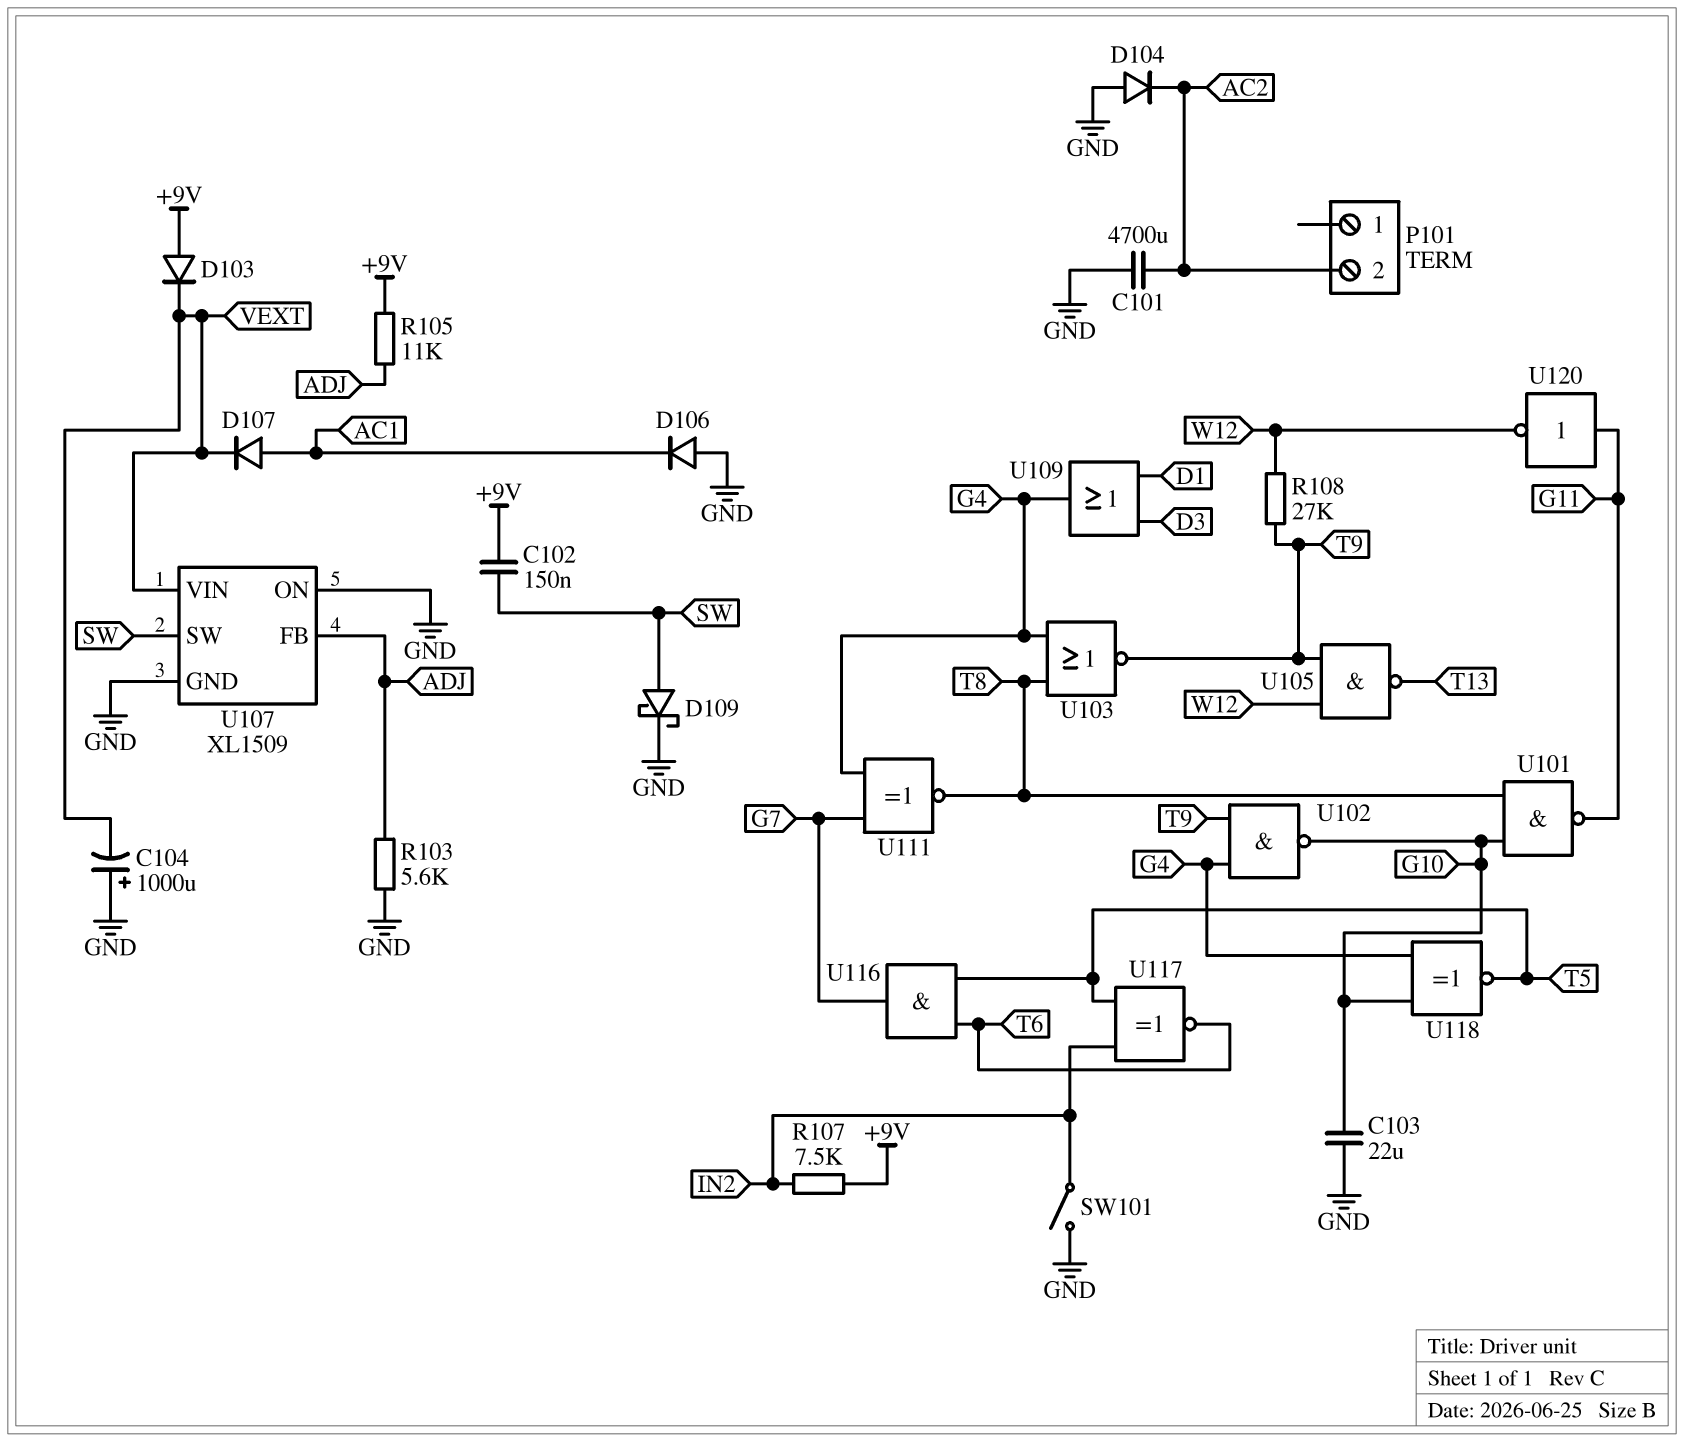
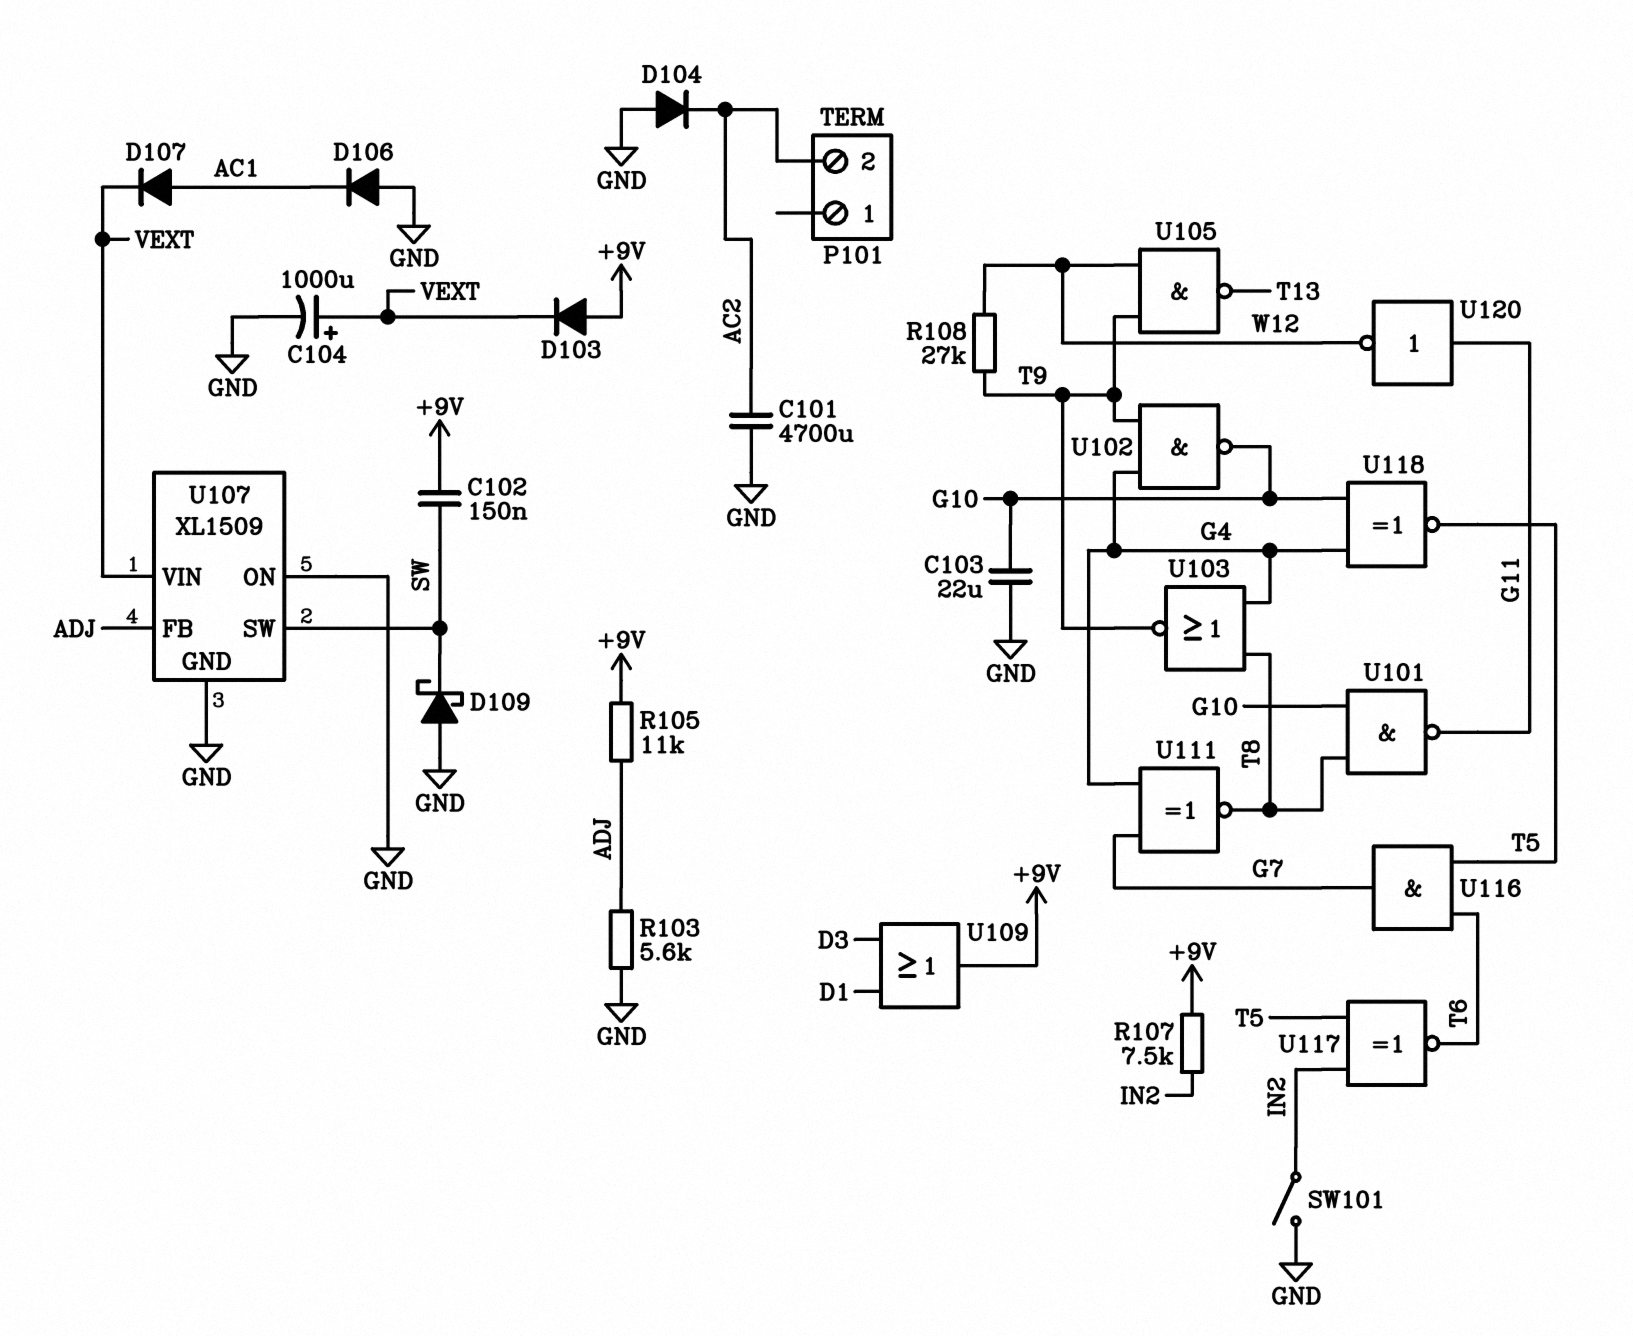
C104: 1000uF (plus GND, minus VEXT) -> 1000uF (plus VEXT, minus GND)
D109: schottky (A SW, K GND) -> schottky (A GND, K SW)
U109: OR (in D1, in D3, out G4) -> OR (in D1, in D3, out +9V)

